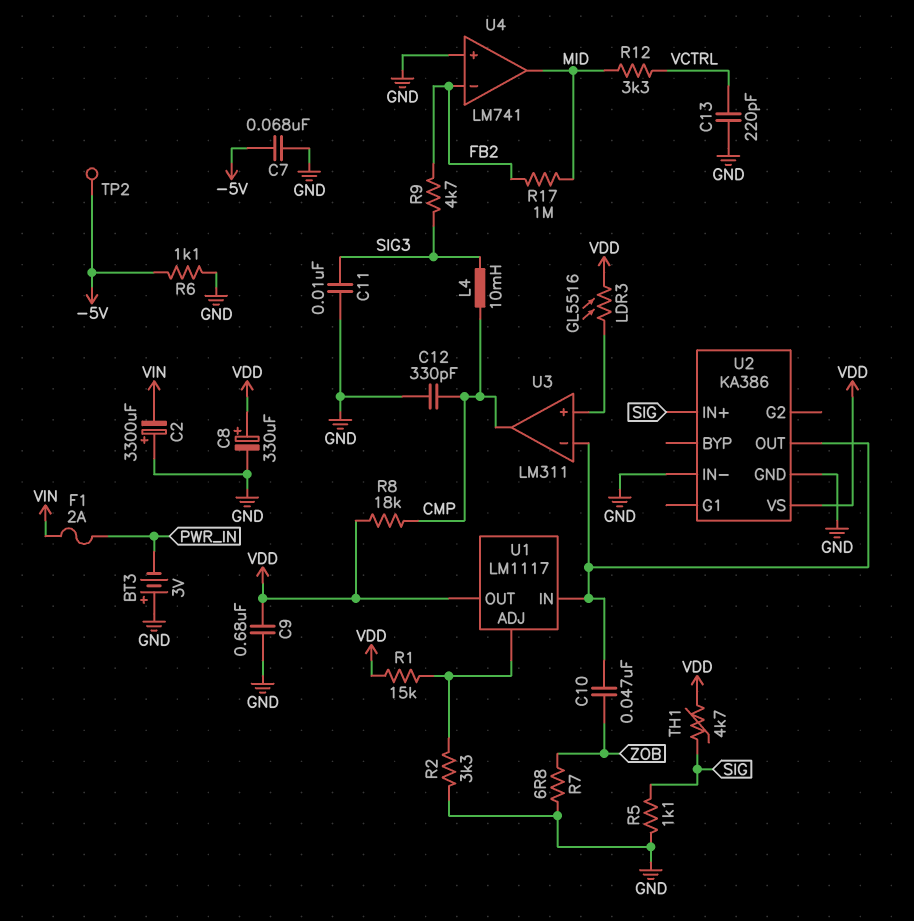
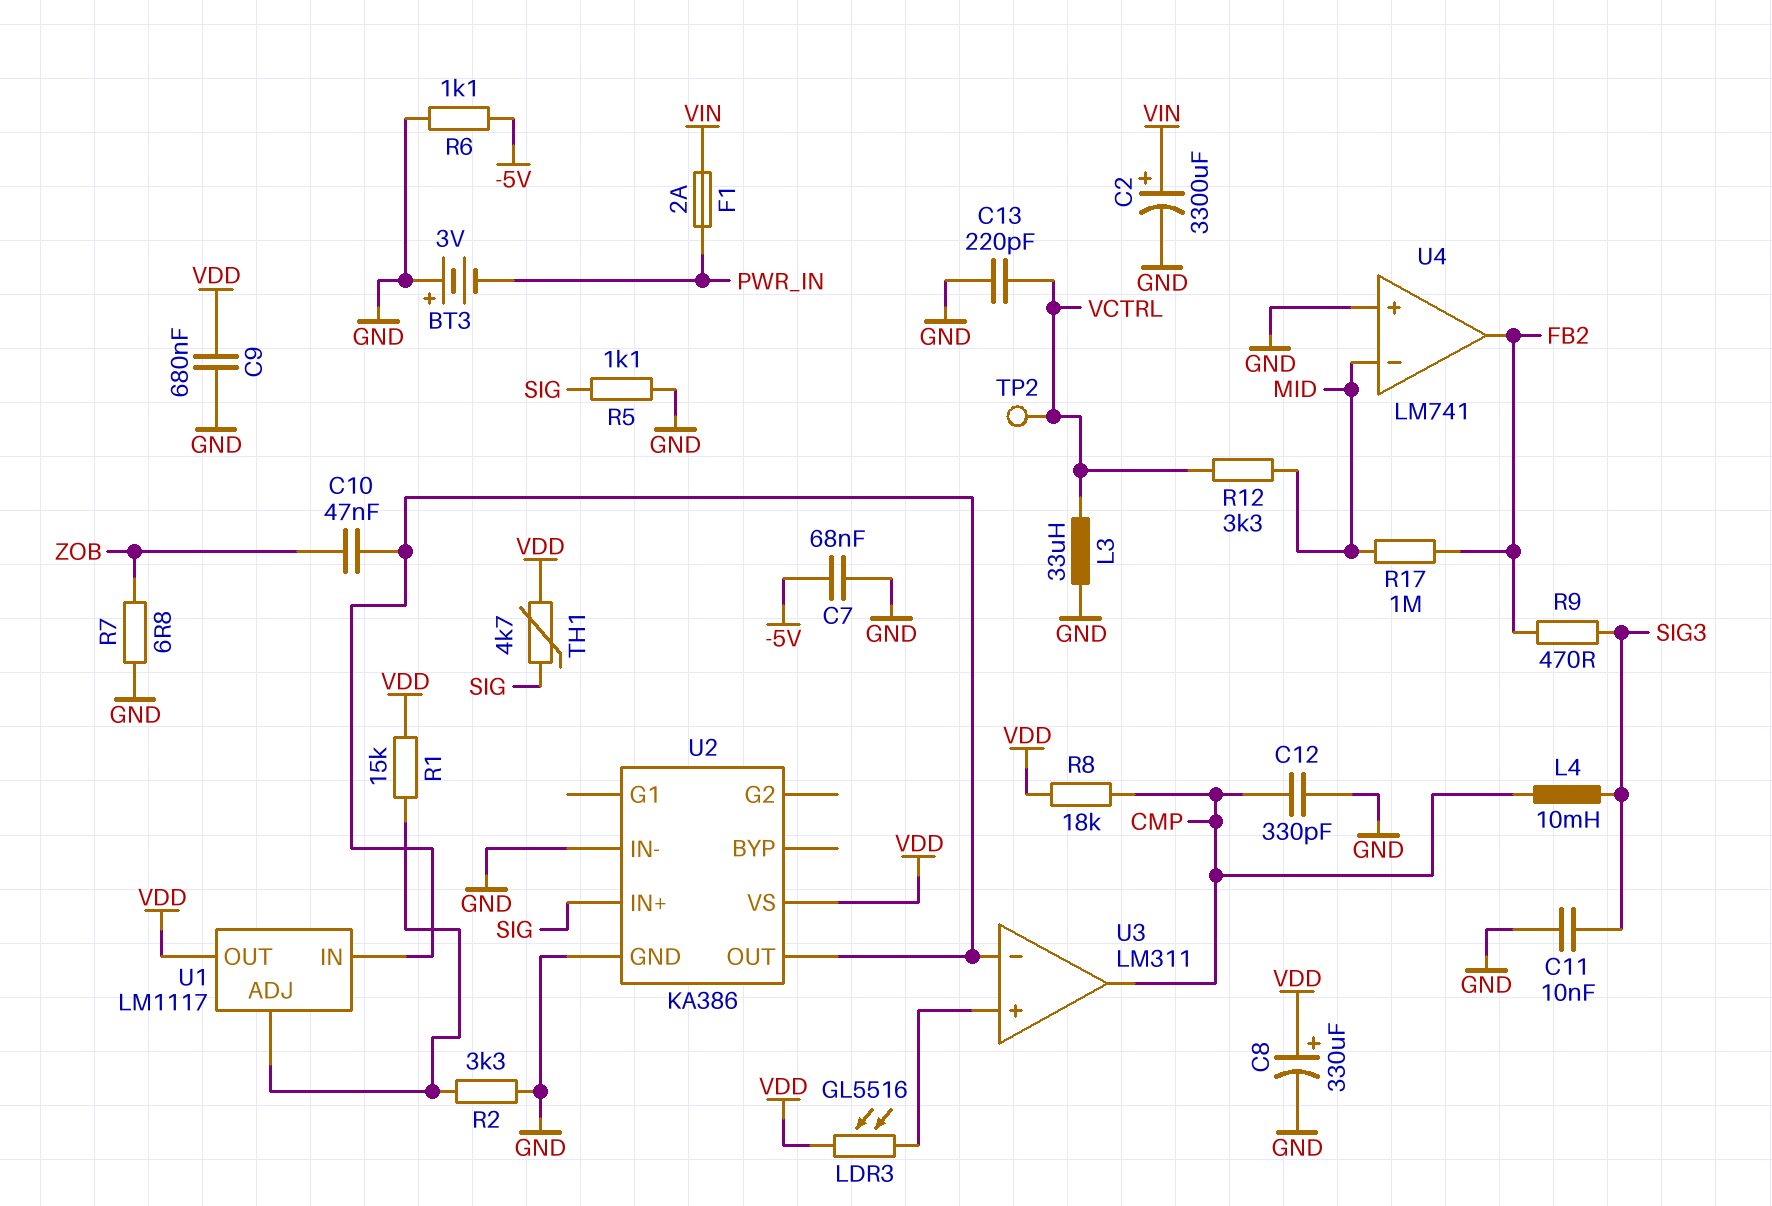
C2: 3300uF (plus GND, minus VIN) -> 3300uF (plus VIN, minus GND)
L3: none -> 33uH (GND, VCTRL)
R9: 4.7k (FB2, SIG3) -> 470 (FB2, SIG3)
TP2: test point (-5V) -> test point (VCTRL)
U4 pin in-: FB2 -> MID
U4 pin out: MID -> FB2

